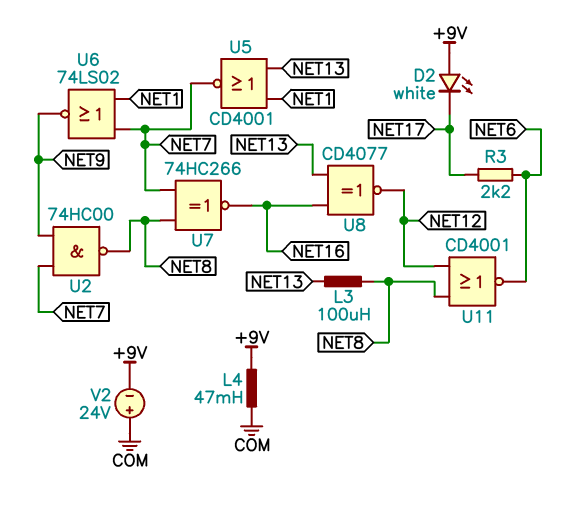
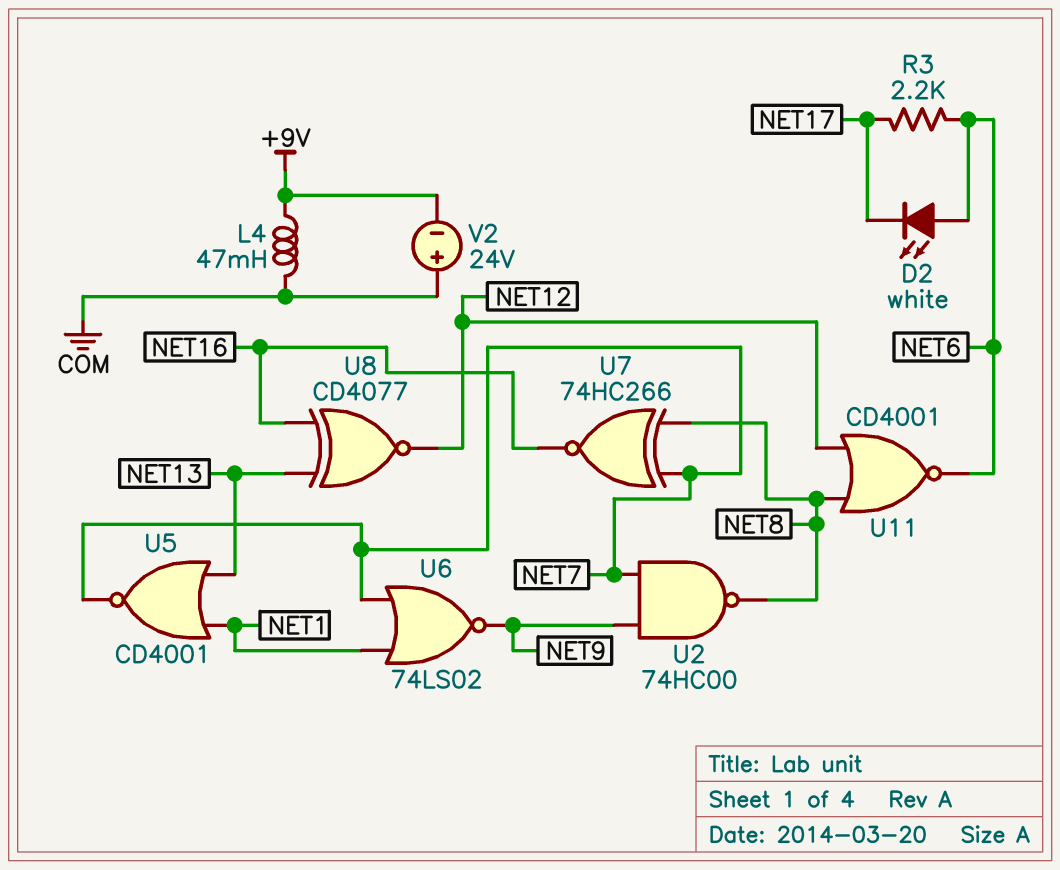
D2: LED white (A +9V, K NET17) -> LED white (A NET6, K NET17)
L3: 100uH (NET8, NET13) -> none

